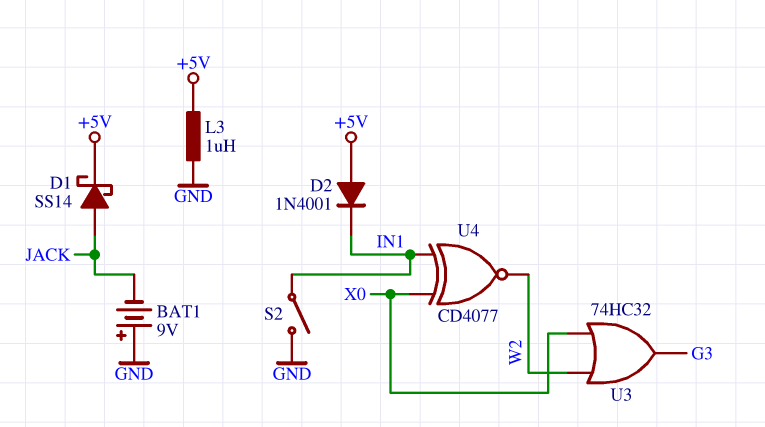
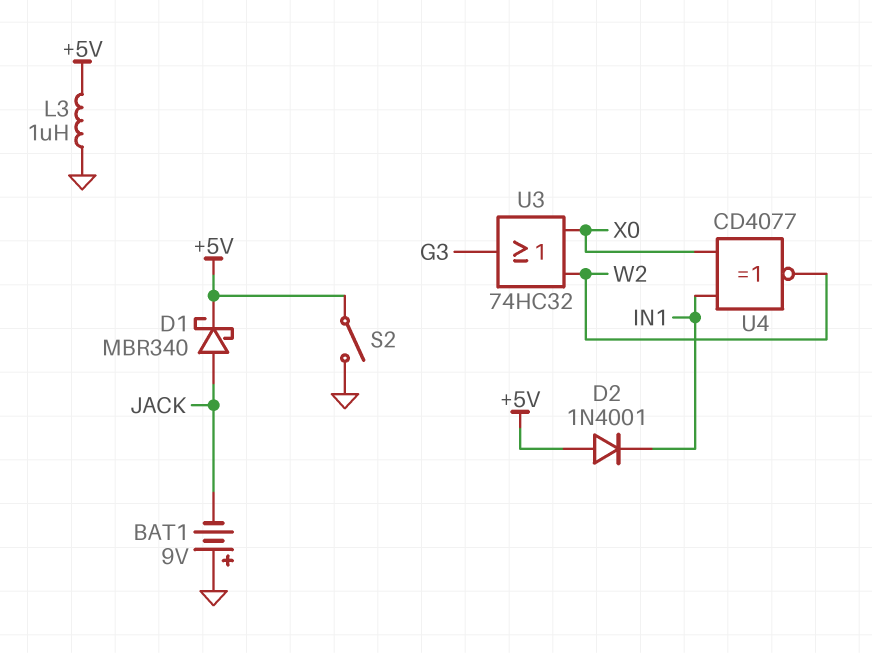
D1: schottky SS14 (A JACK, K +5V) -> schottky MBR340 (A JACK, K +5V)
S2: switch (GND, IN1) -> switch (+5V, GND)

